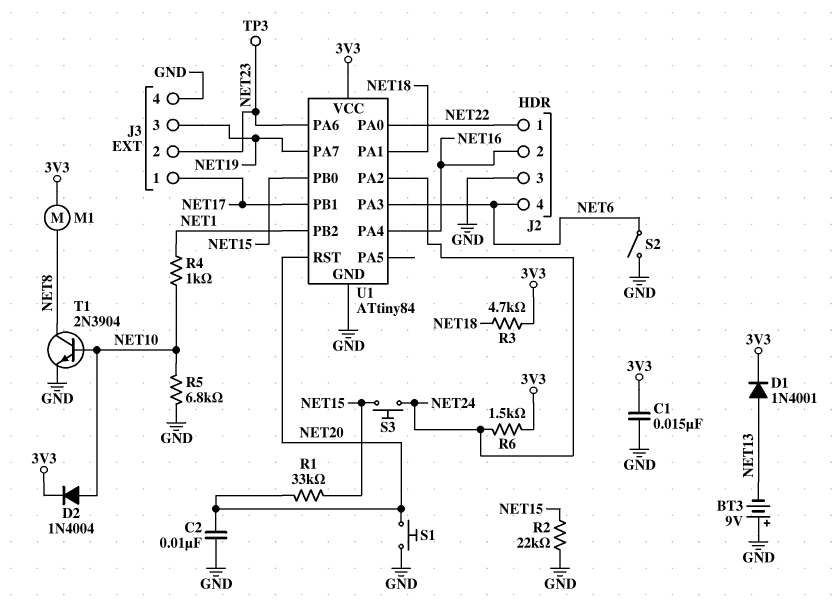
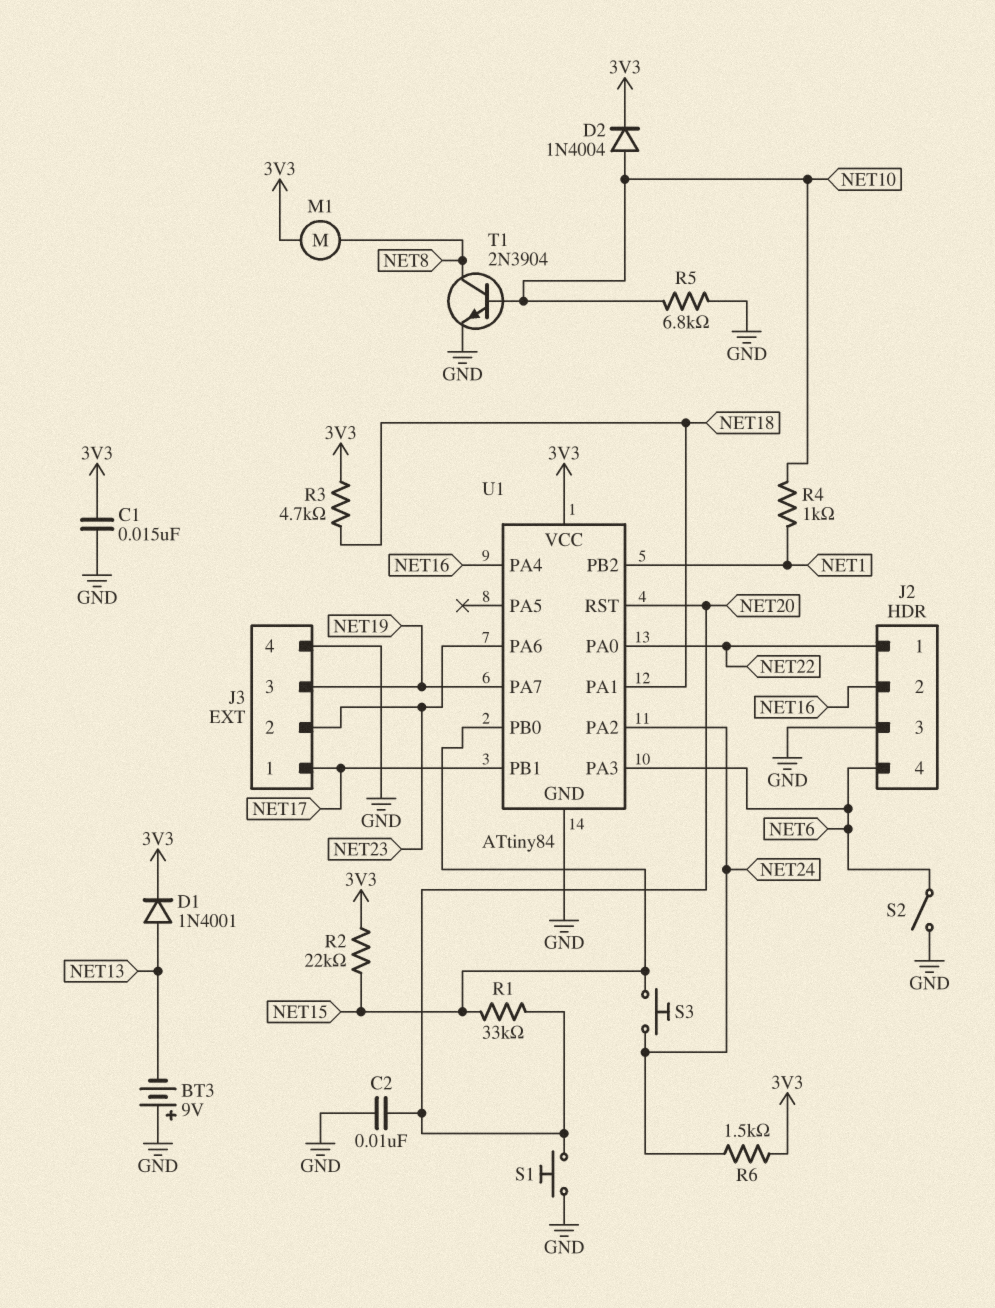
R2: 22k (GND, NET15) -> 22k (3V3, NET15)
TP3: test point (NET23) -> none

